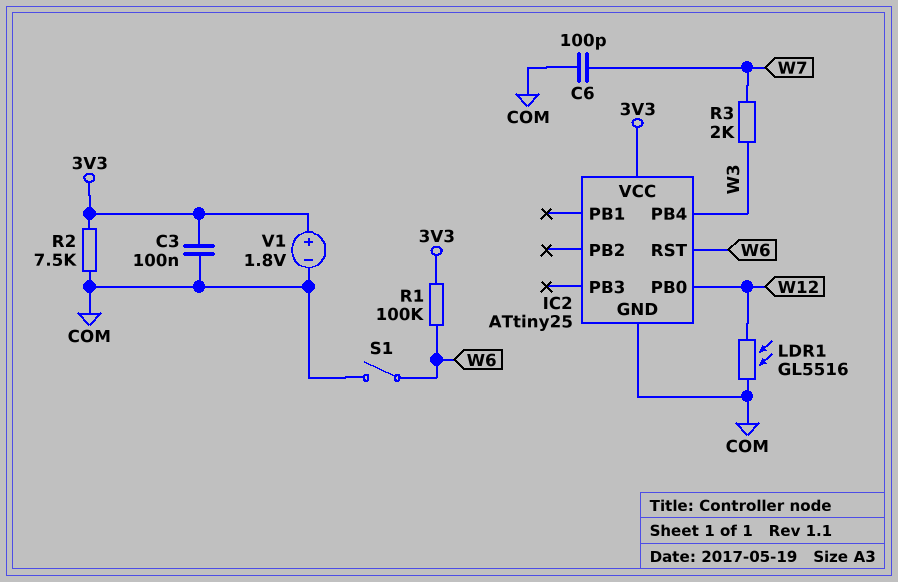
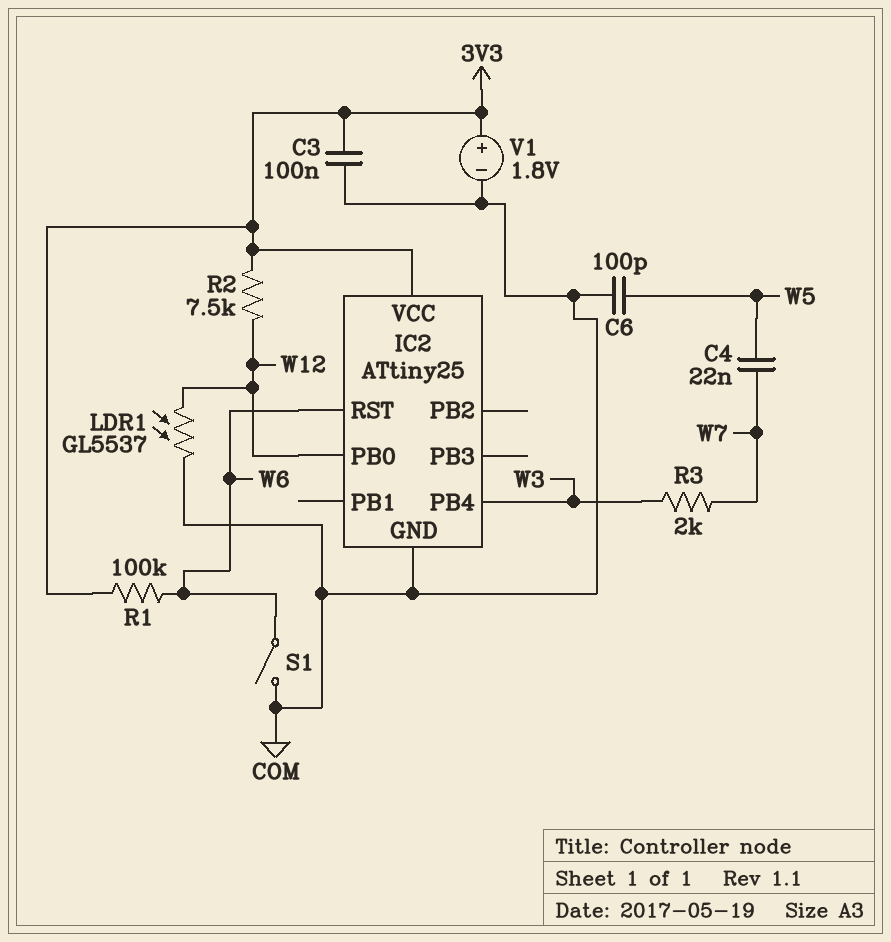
C4: none -> 22nF (W5, W7)
C6: 100pF (COM, W7) -> 100pF (COM, W5)
LDR1: GL5516 (COM, W12) -> GL5537 (COM, W12)
R2: 7.5k (3V3, COM) -> 7.5k (3V3, W12)

